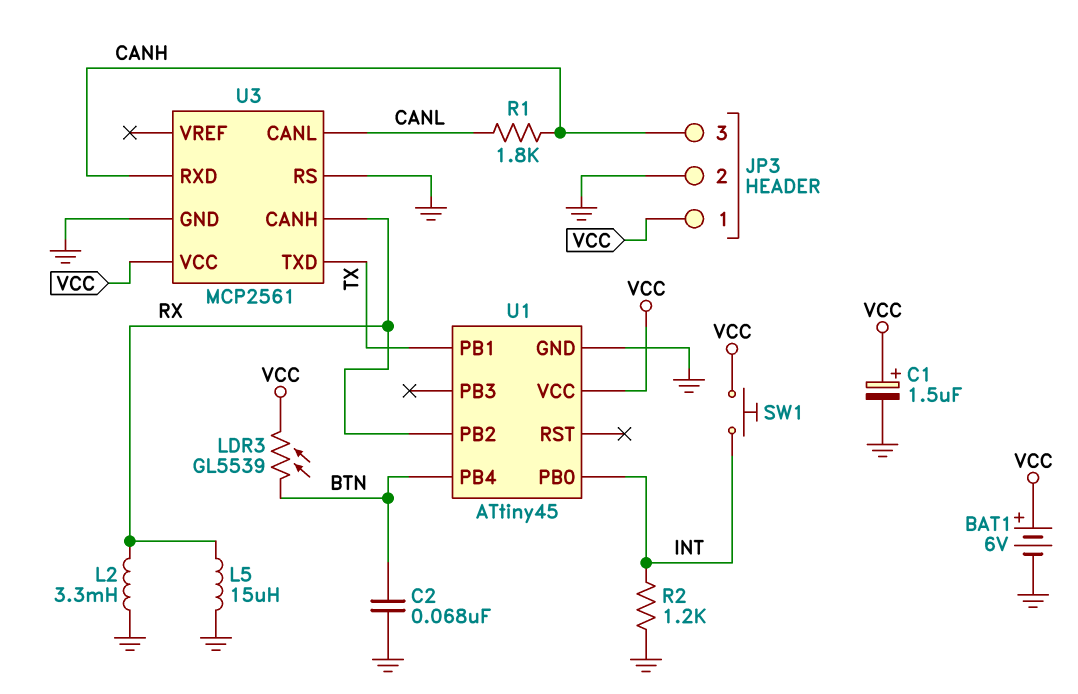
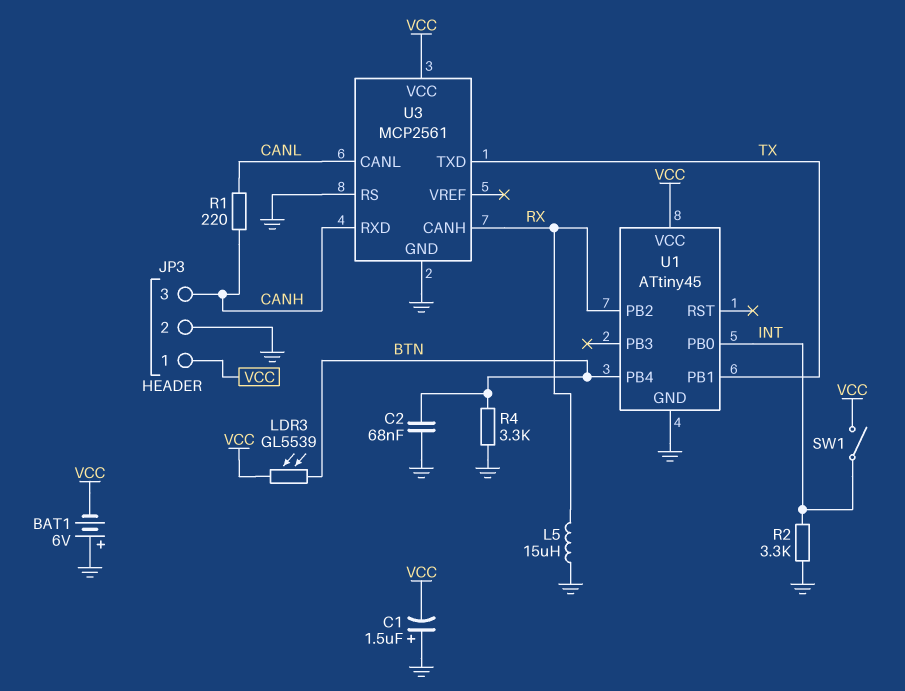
BAT1: 6V (plus VCC, minus GND) -> 6V (plus GND, minus VCC)
C1: 1.5uF (plus VCC, minus GND) -> 1.5uF (plus GND, minus VCC)
L2: 3.3mH (GND, RX) -> none
R1: 1.8k (CANH, CANL) -> 220 (CANH, CANL)
R2: 1.2k (GND, INT) -> 3.3k (GND, INT)
R4: none -> 3.3k (BTN, GND)
SW1: button (INT, VCC) -> switch (INT, VCC)

